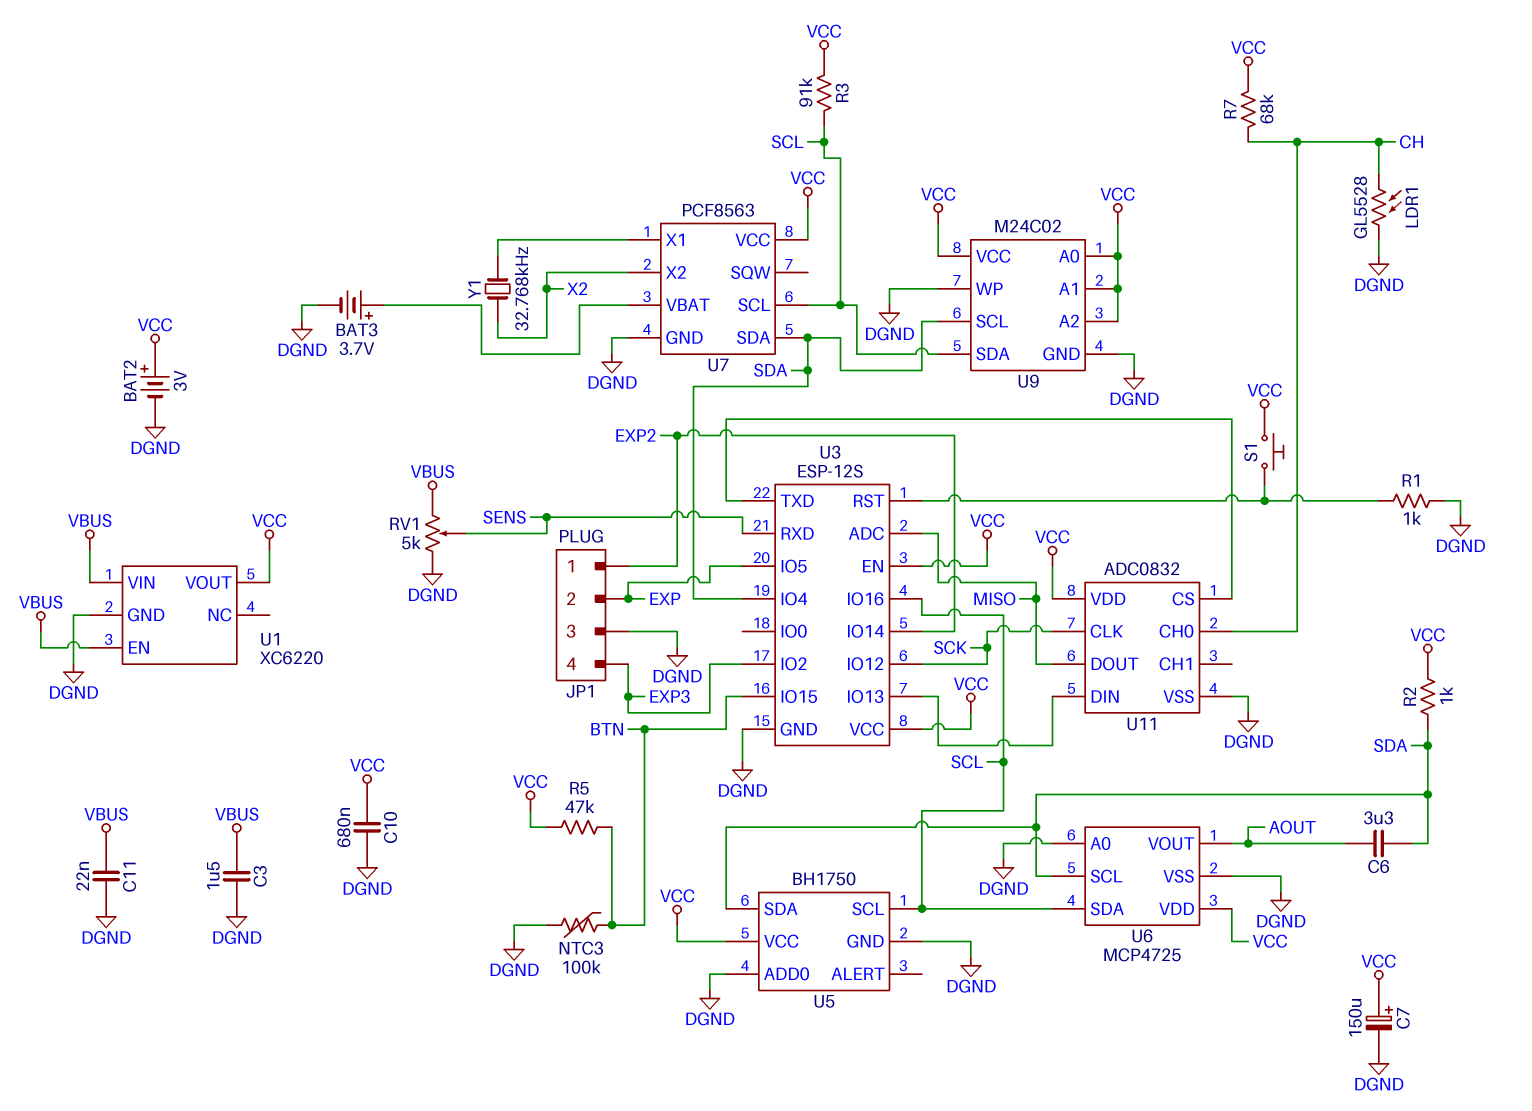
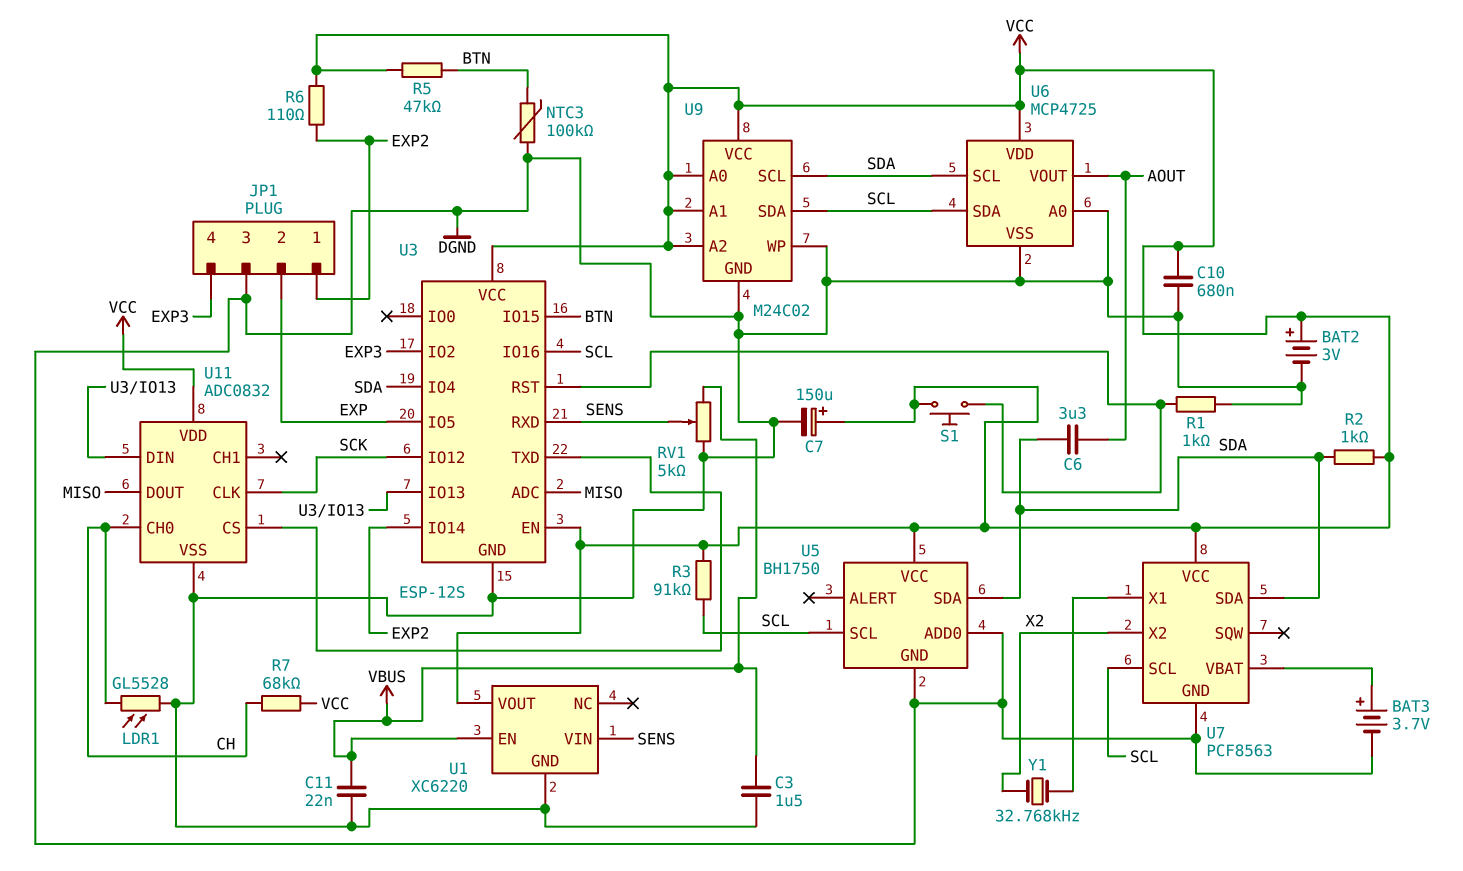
R6: none -> 110 (EXP2, VCC)
U1 pin VIN: VBUS -> SENS

